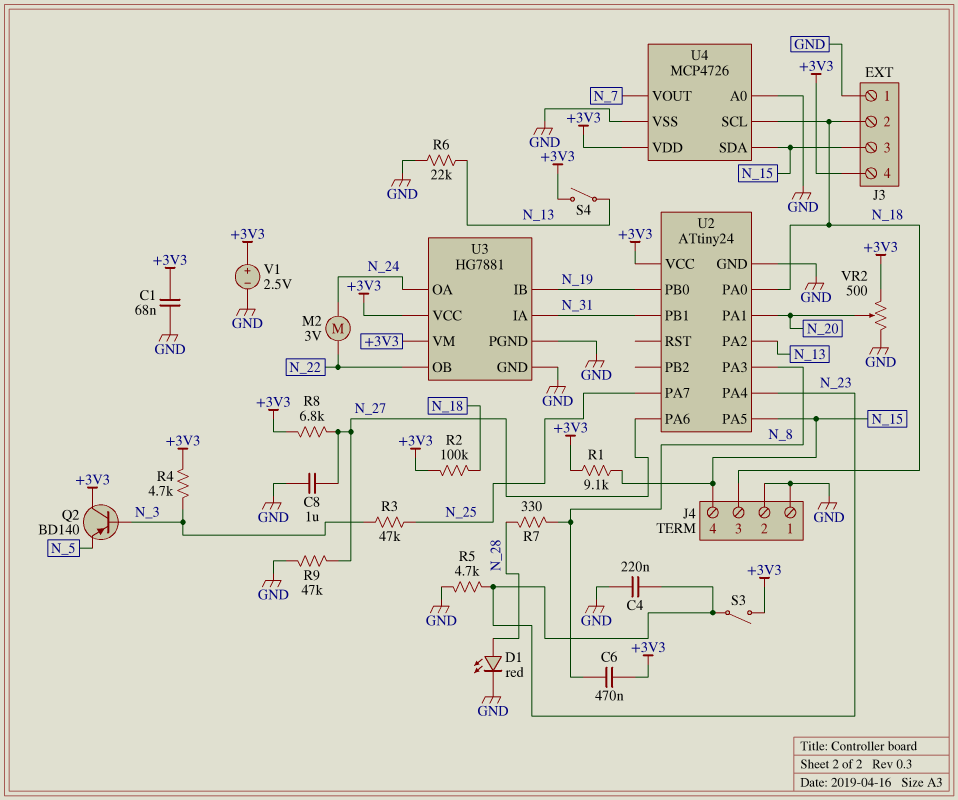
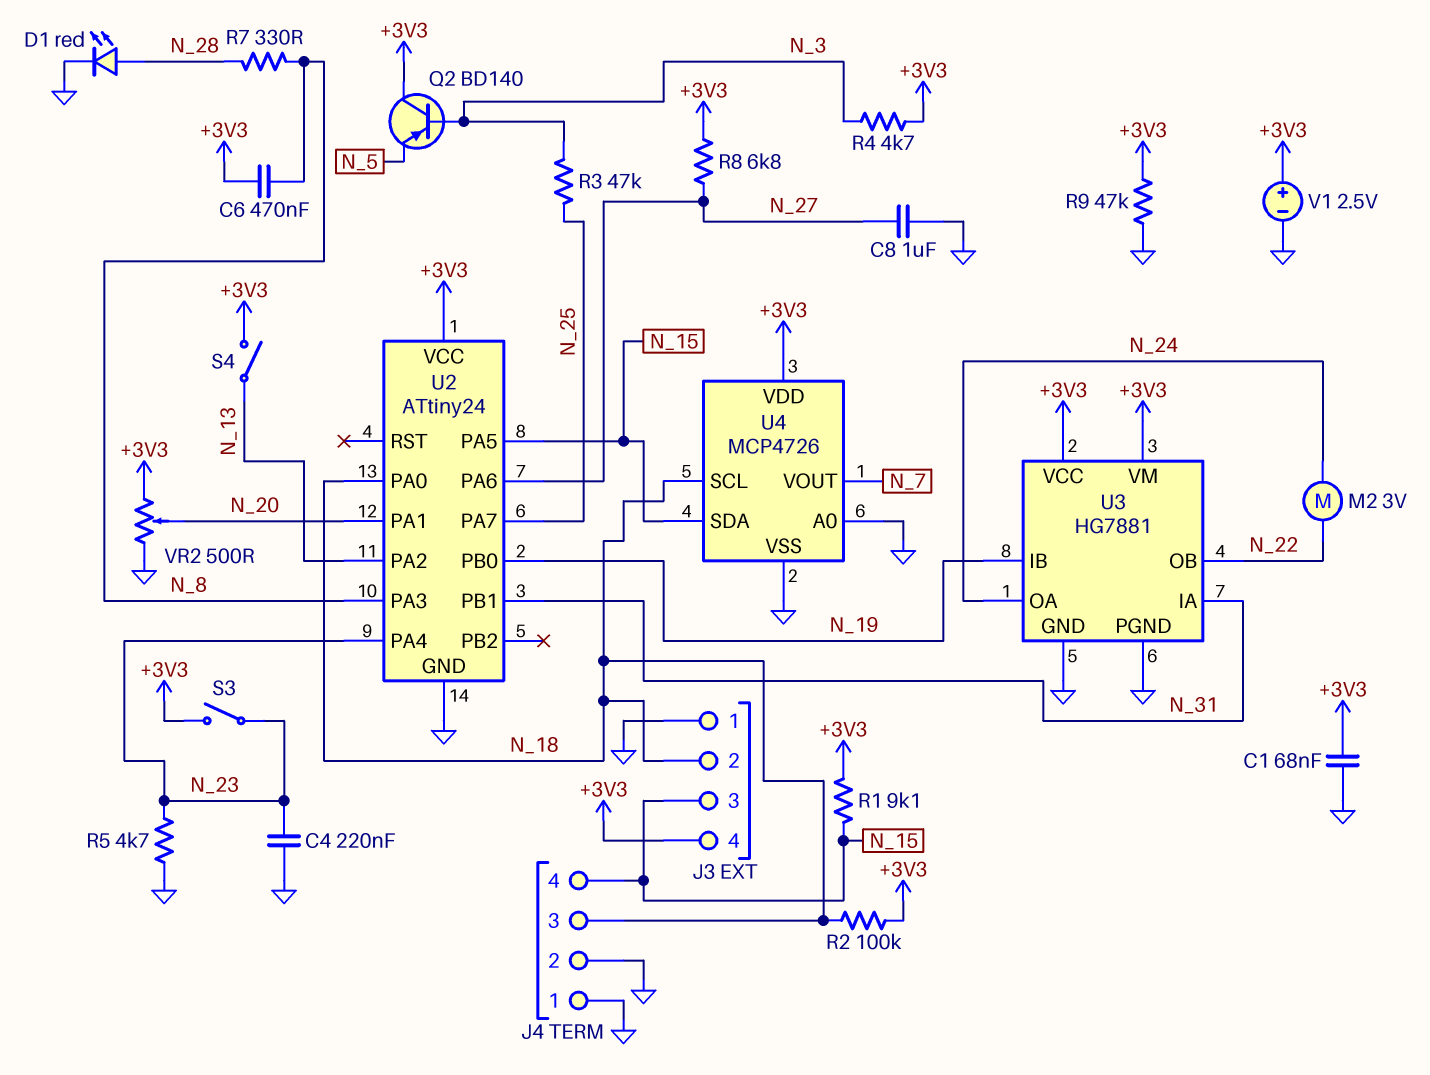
R6: 22k (GND, N_13) -> none
R9: 47k (GND, N_27) -> 47k (+3V3, GND)

